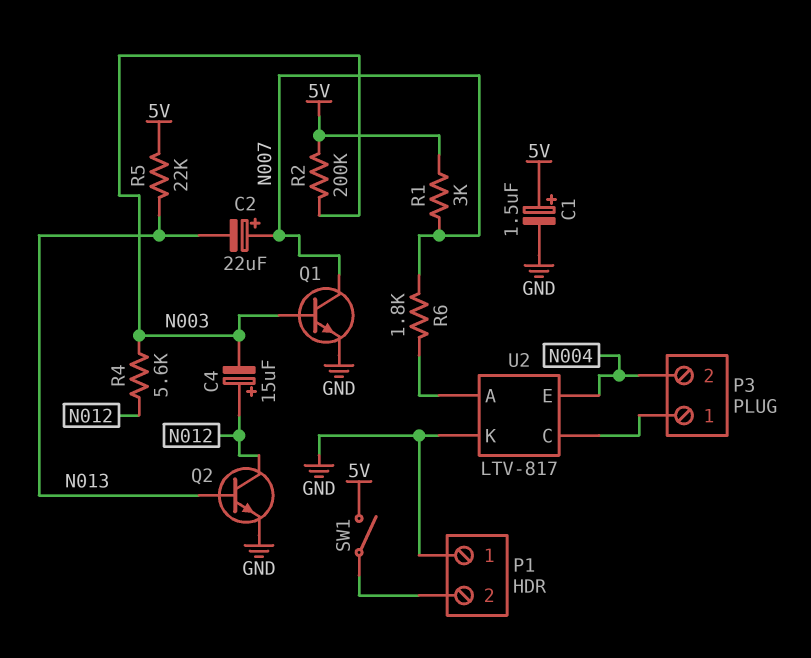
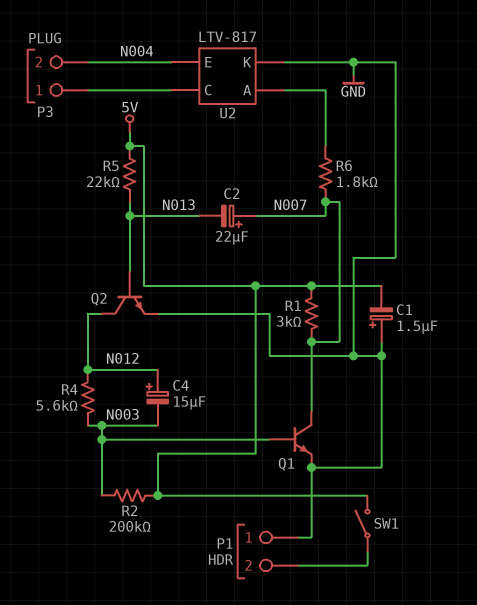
C1: 1.5uF (plus 5V, minus GND) -> 1.5uF (plus GND, minus 5V)

